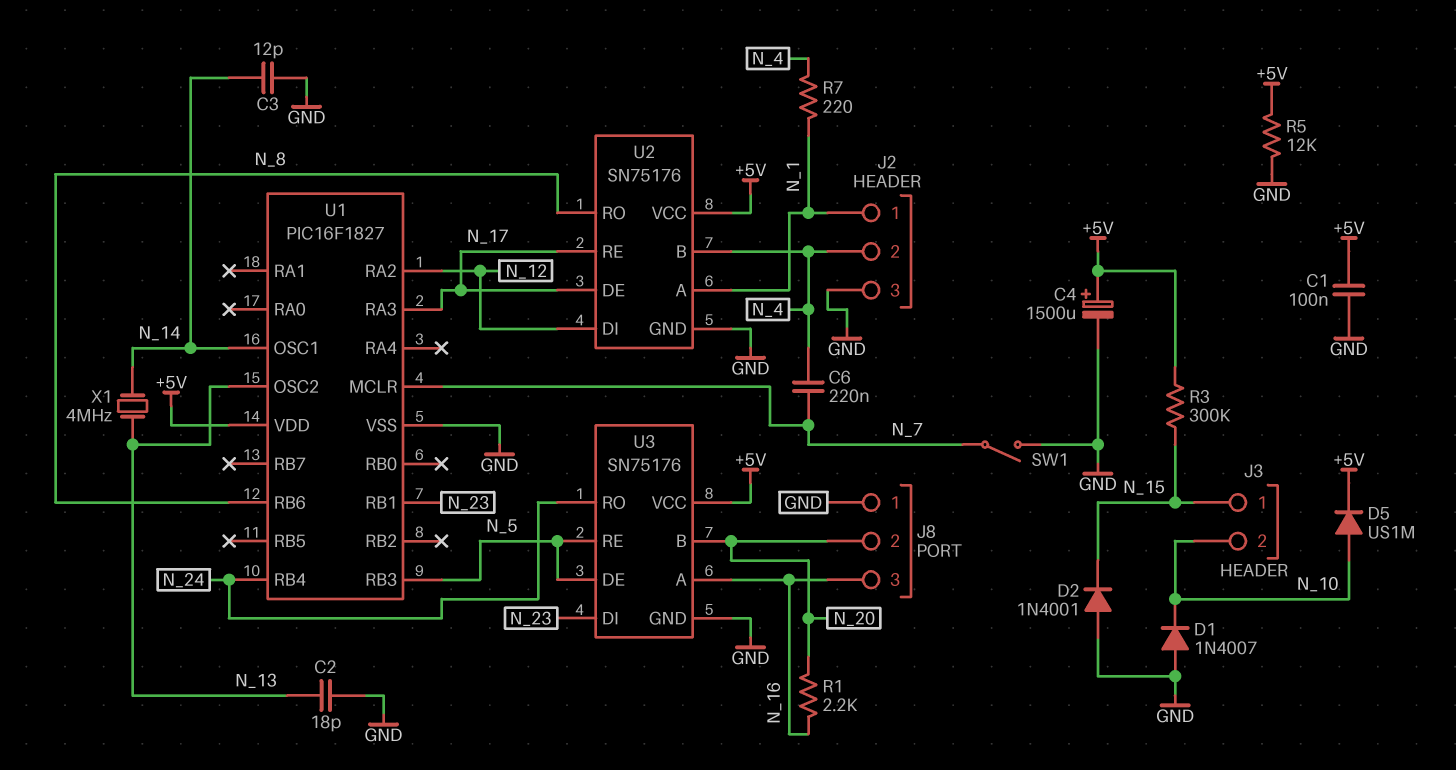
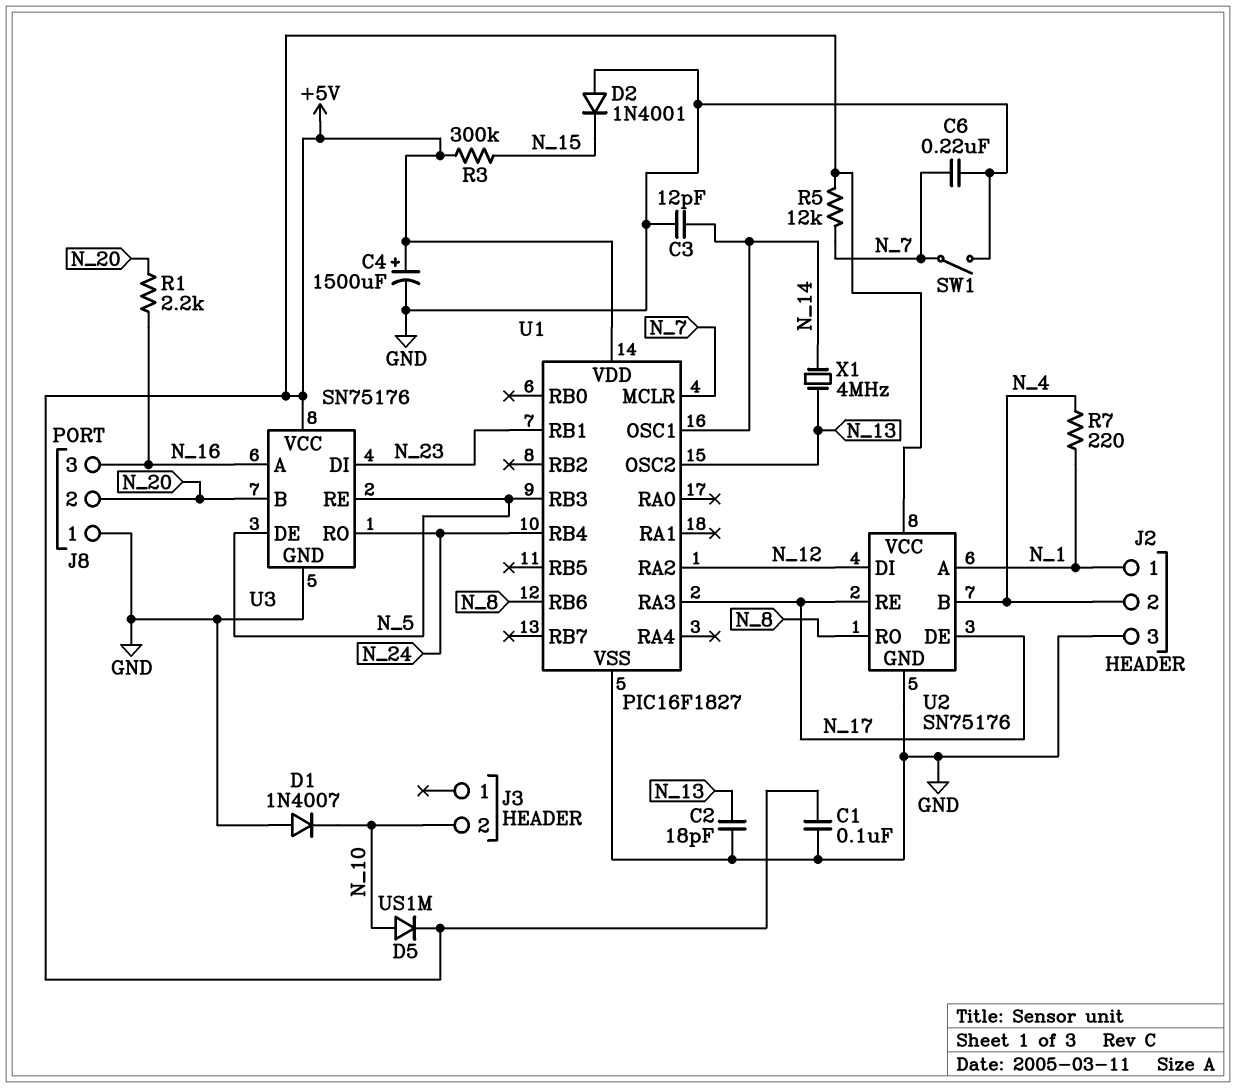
C6: 220nF (N_4, N_7) -> 220nF (GND, N_7)
J3 pin 1: N_15 -> none
R5: 12k (+5V, GND) -> 12k (+5V, N_7)

